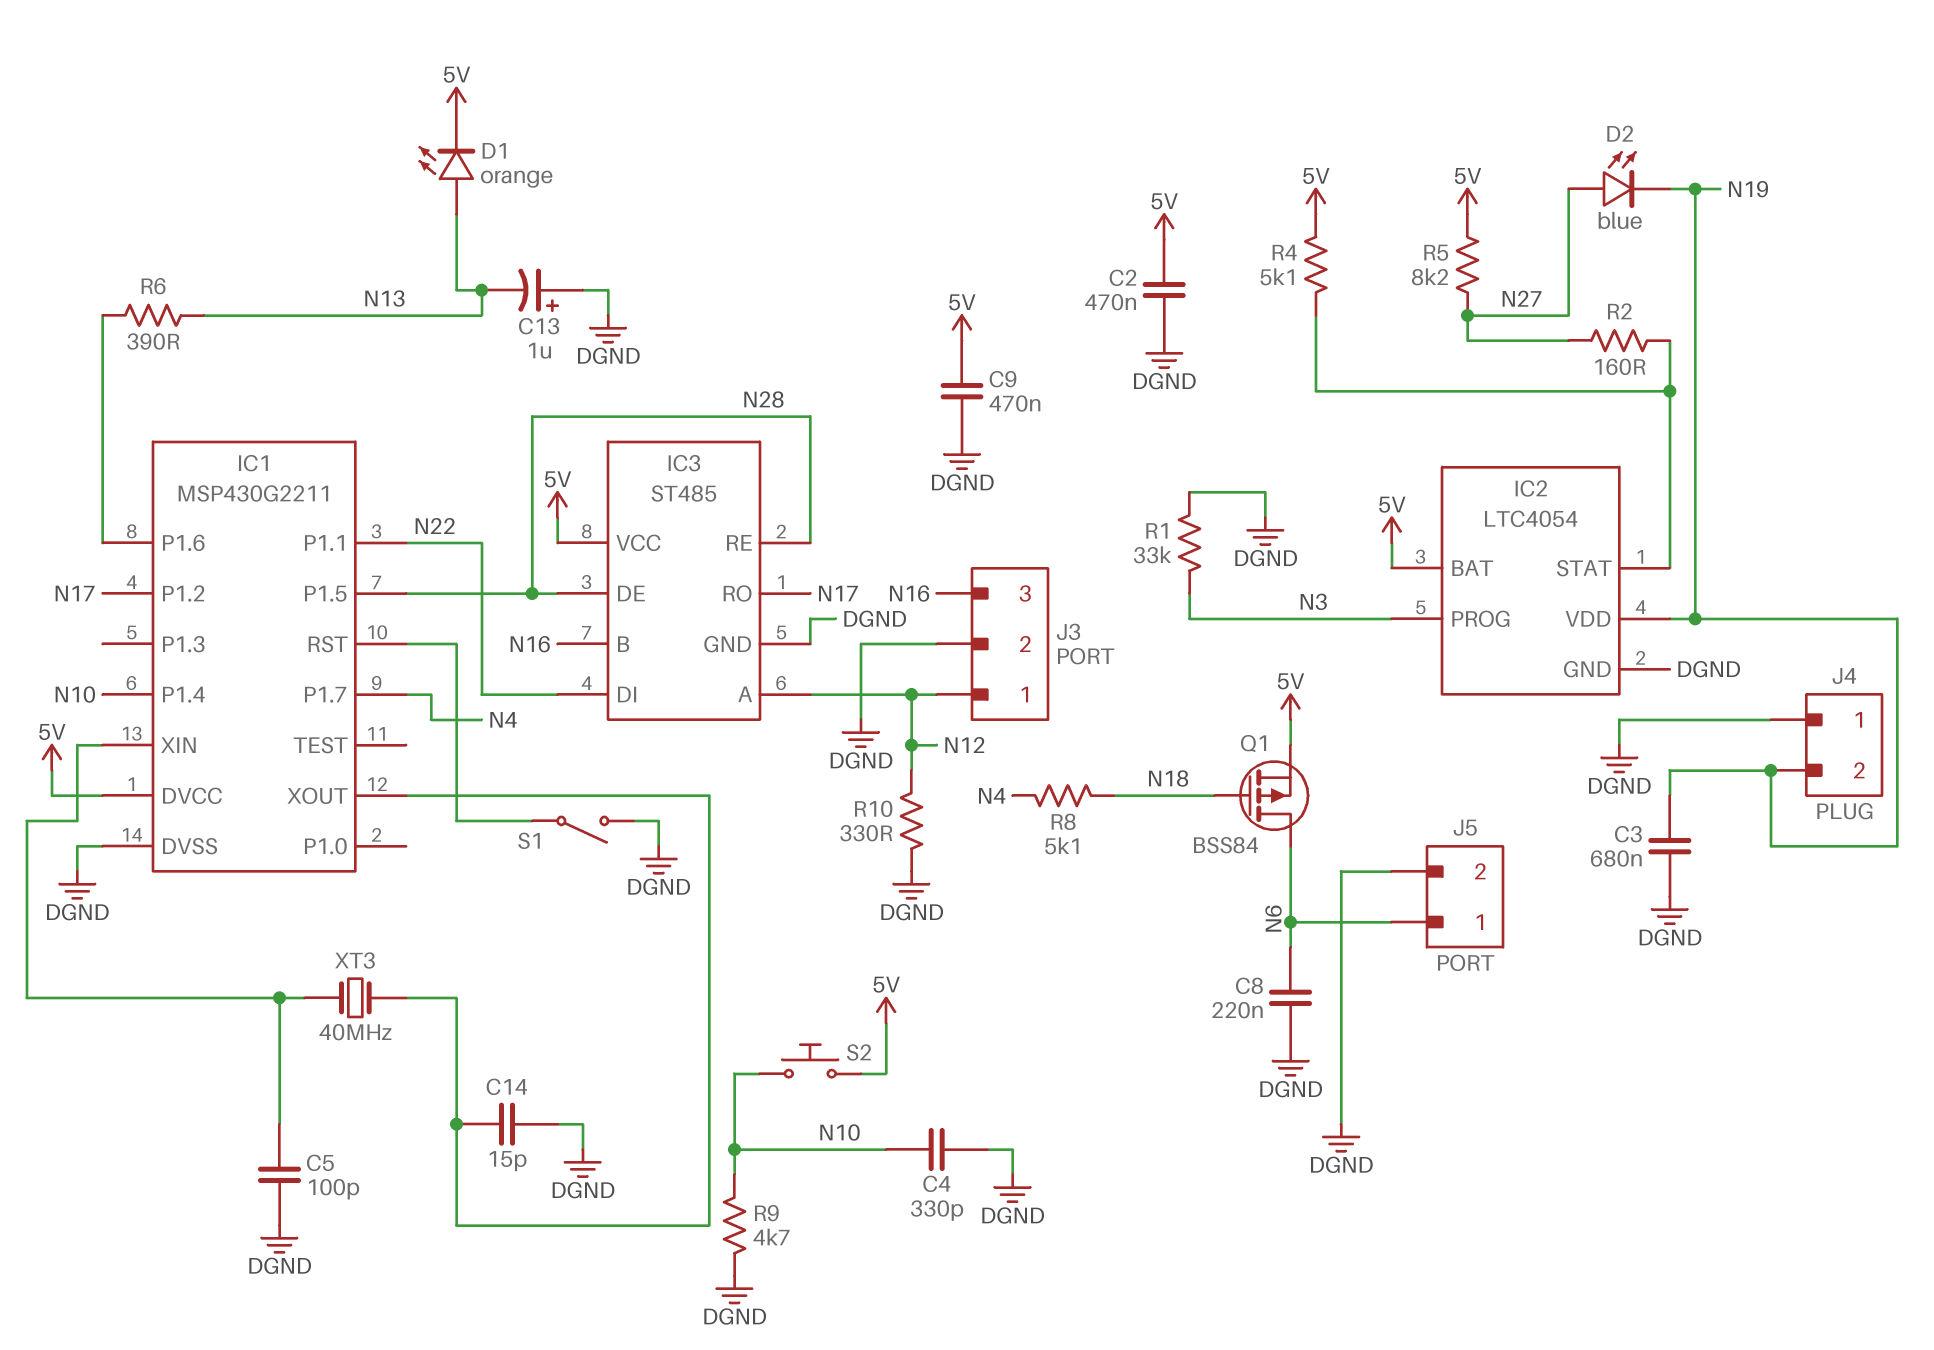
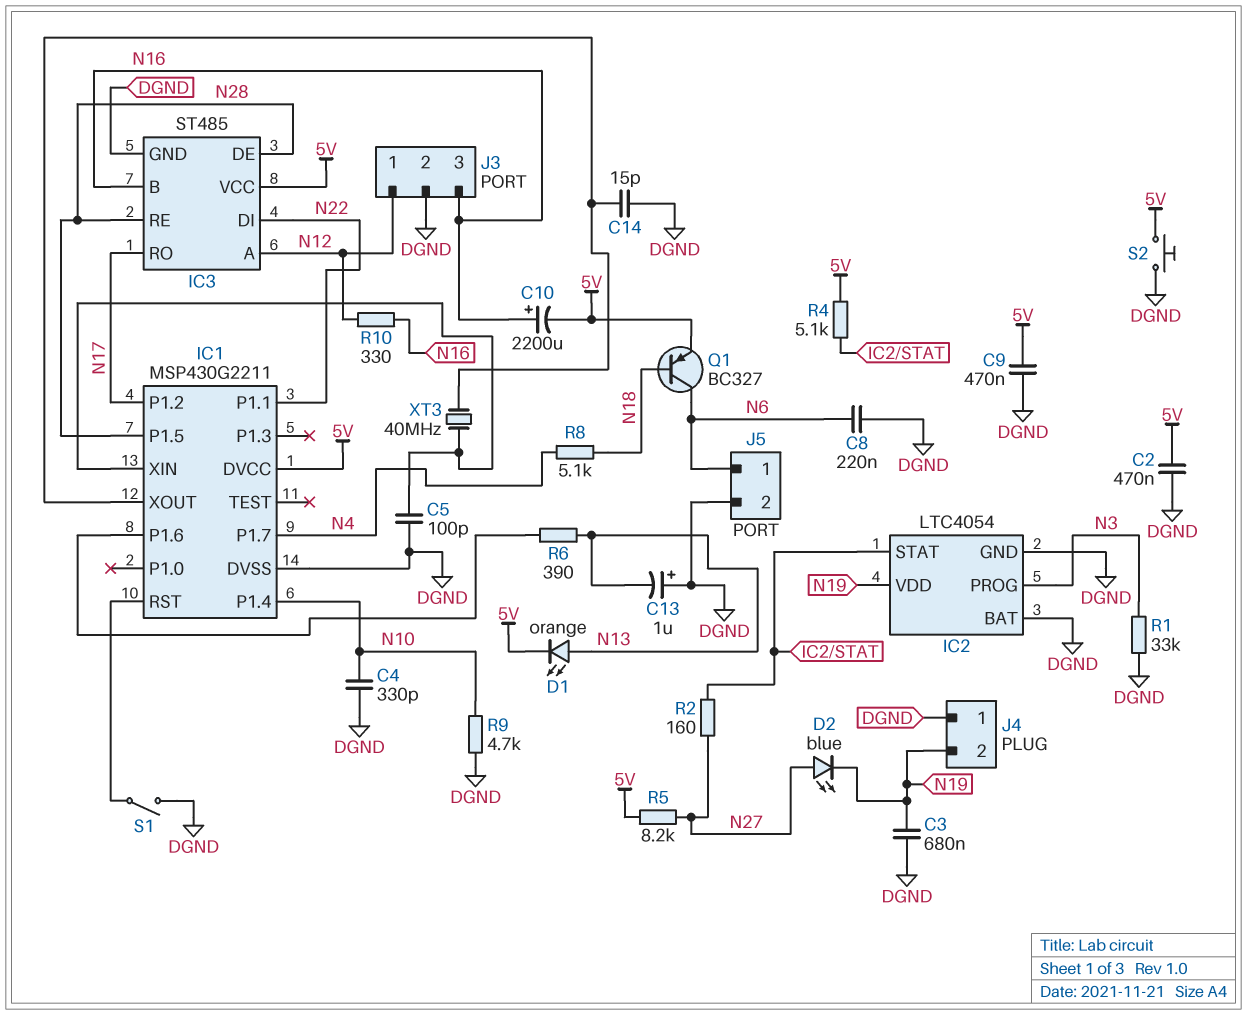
C10: none -> 2200uF (plus N16, minus 5V)
IC2 pin BAT: 5V -> DGND
Q1: PMOS BSS84 (G N18, D N6, S 5V) -> PNP BC327 (B N18, C N6, E 5V)
R10: 330 (DGND, N12) -> 330 (N12, N16)
S2: button (5V, N10) -> button (5V, DGND)

